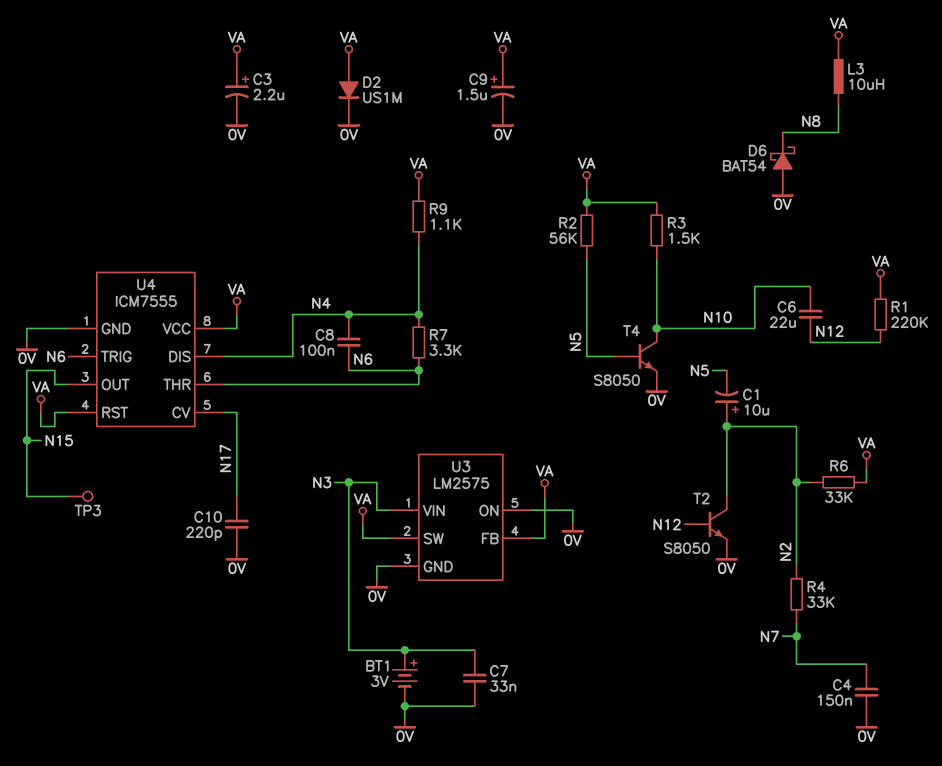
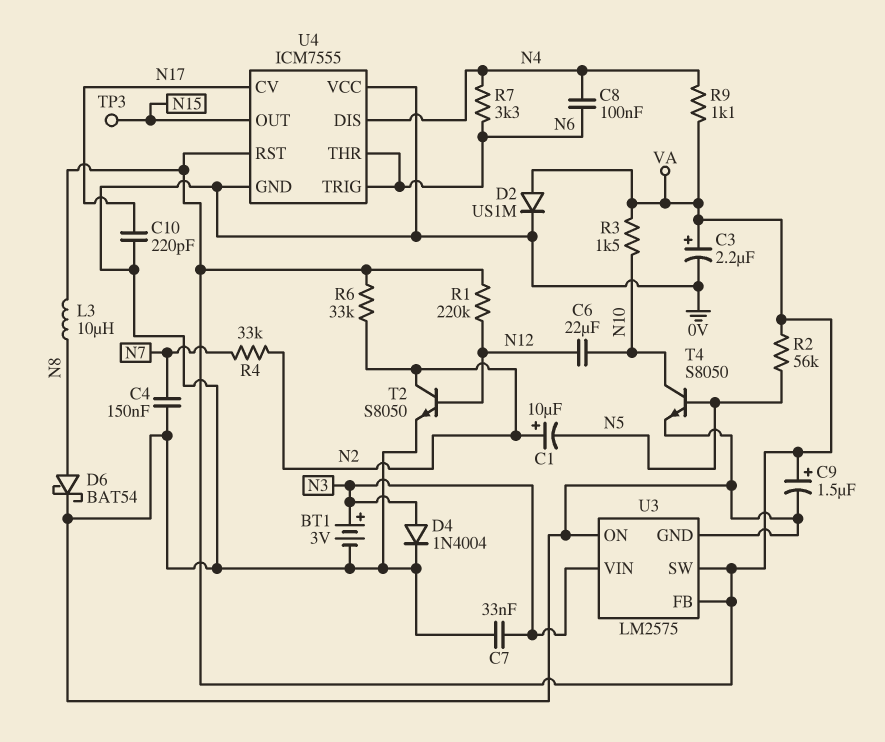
D4: none -> diode 1N4004 (A N3, K 0V)
D6: schottky BAT54 (A 0V, K N8) -> schottky BAT54 (A N8, K 0V)
U4 pin VCC: VA -> 0V

